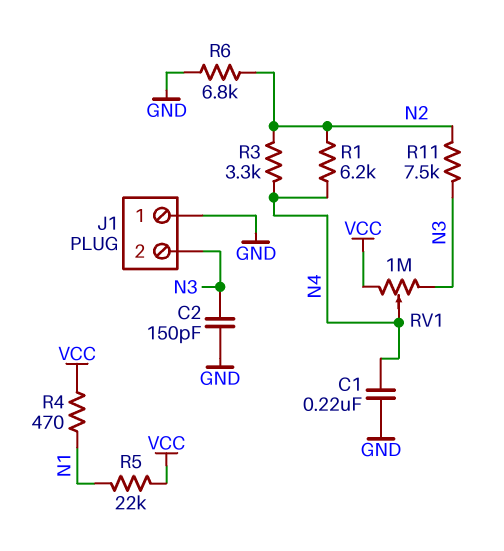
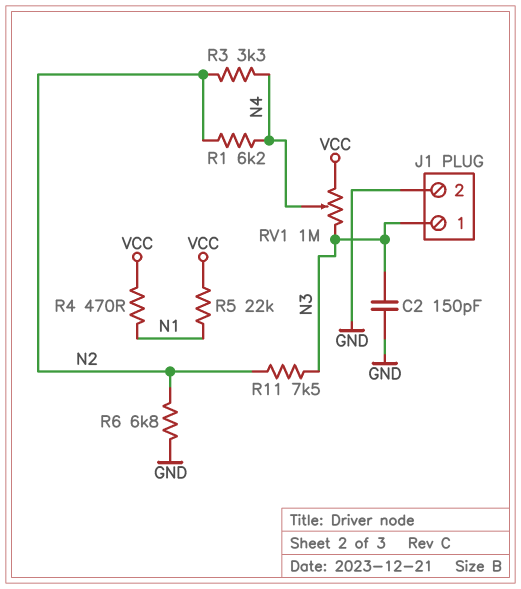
C1: 220nF (GND, N4) -> none
J1 pin 1: GND -> N3
J1 pin 2: N3 -> GND

